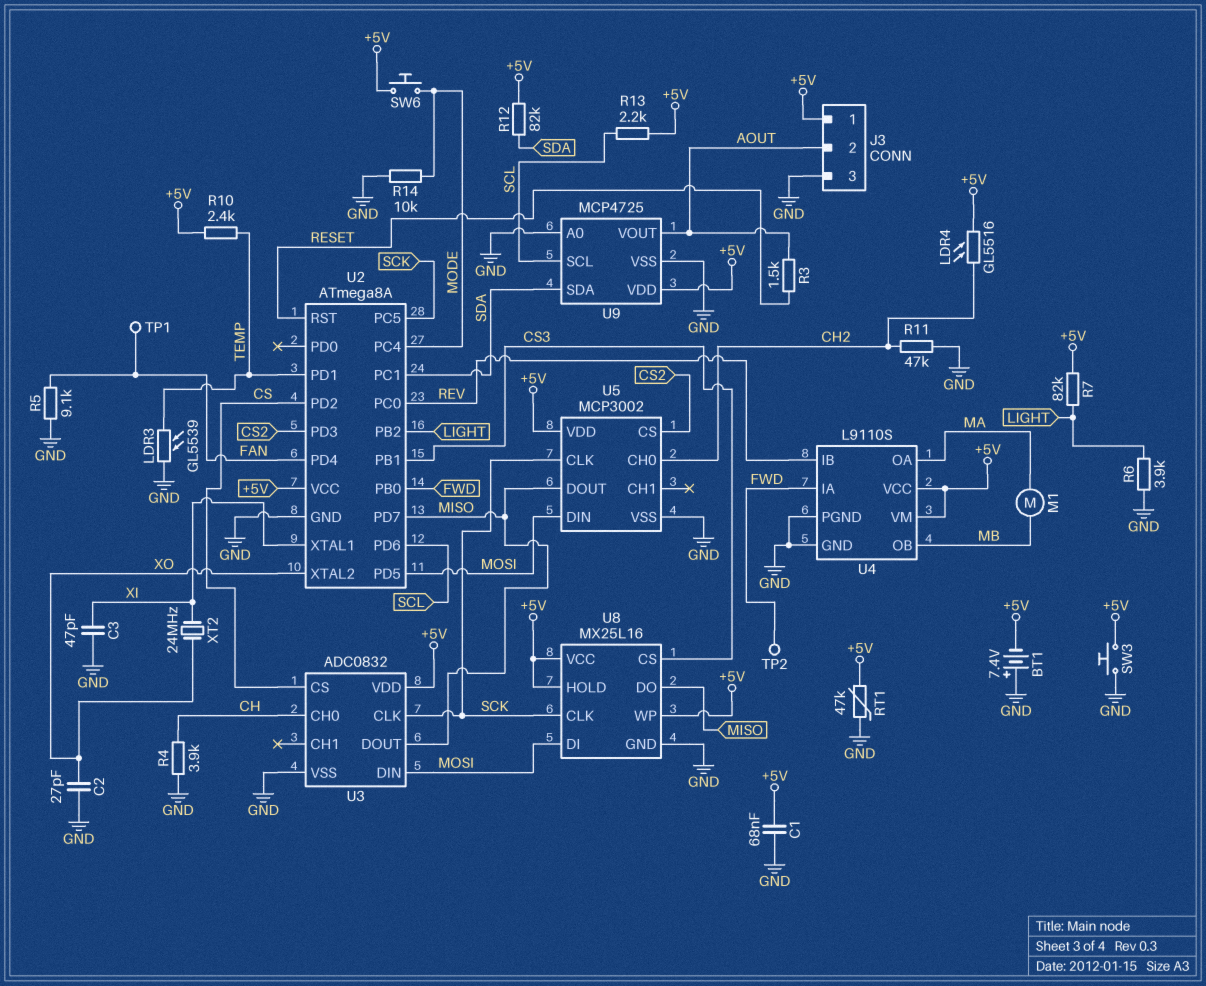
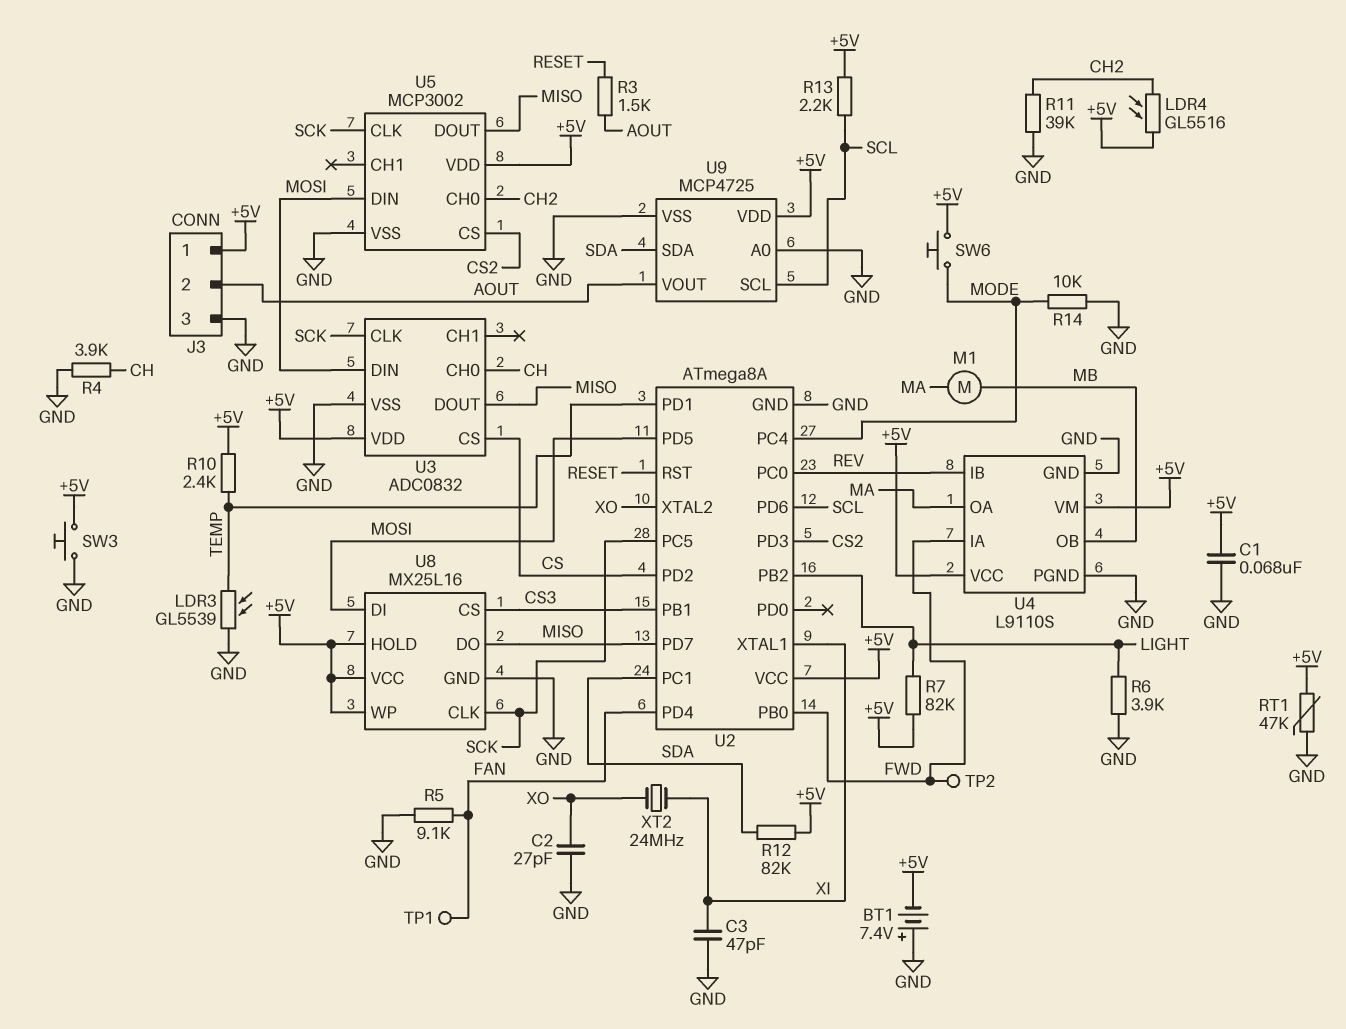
R11: 47k (CH2, GND) -> 39k (CH2, GND)

